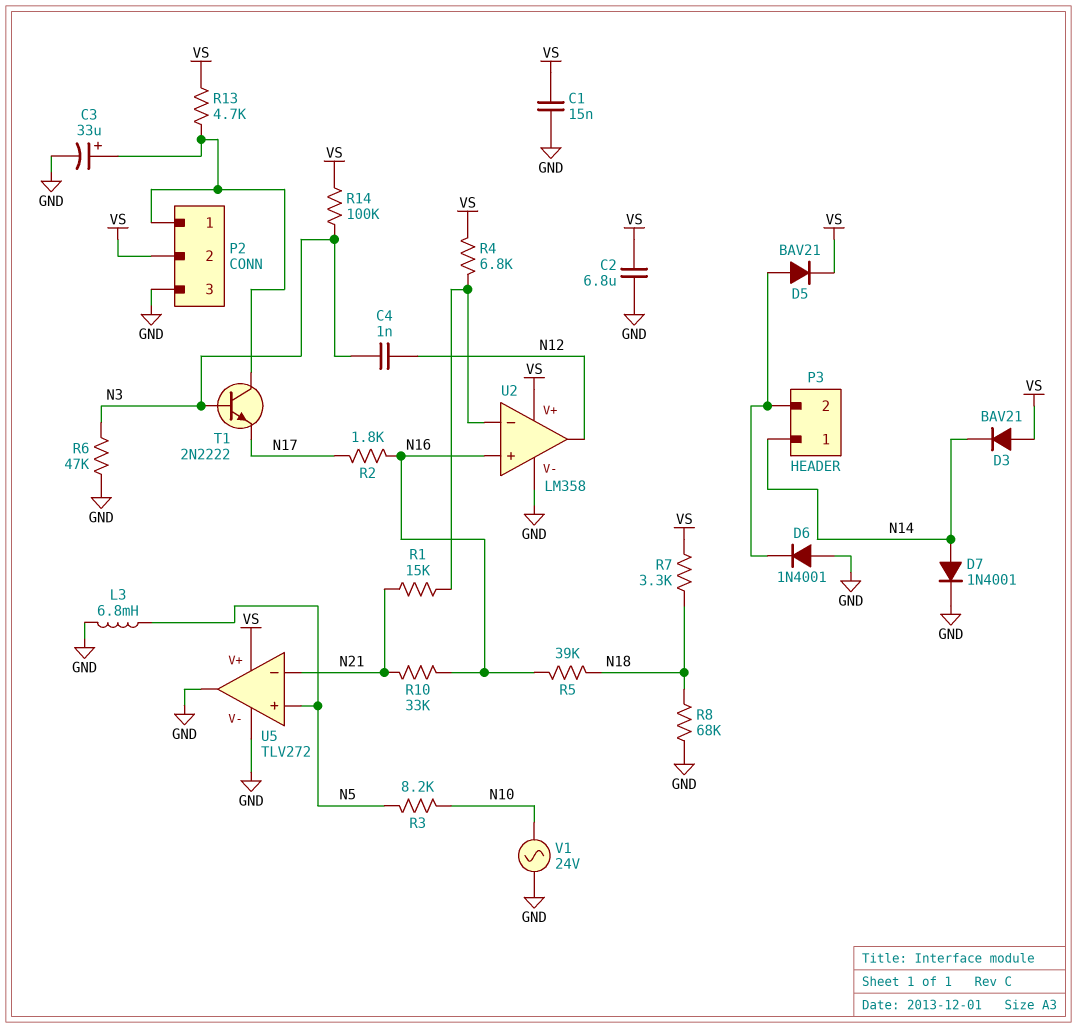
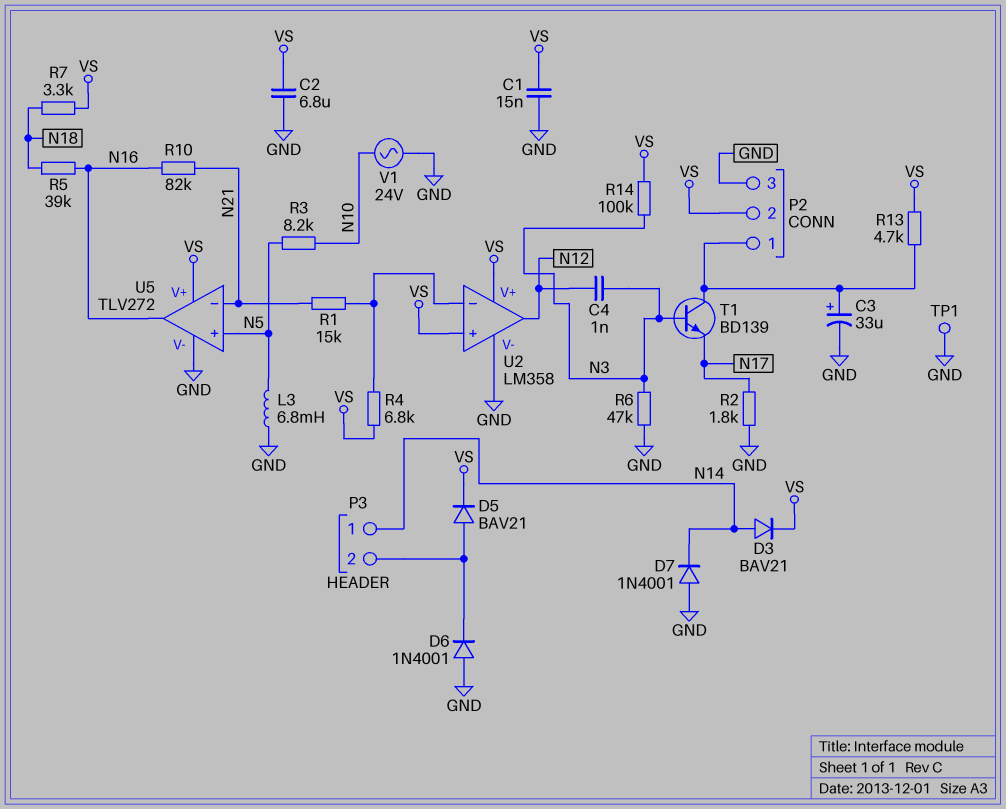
D3: diode BAV21 (A VS, K N14) -> diode BAV21 (A N14, K VS)
D7: diode 1N4001 (A N14, K GND) -> diode 1N4001 (A GND, K N14)
R2: 1.8k (N16, N17) -> 1.8k (GND, N17)
R8: 68k (GND, N18) -> none
R10: 33k (N16, N21) -> 82k (N16, N21)
T1: NPN 2N2222 (B N3, C P2/1, E N17) -> NPN BD139 (B N3, C P2/1, E N17)
TP1: none -> test point (GND)
U2 pin in+: N16 -> VS
U5 pin out: GND -> N16

